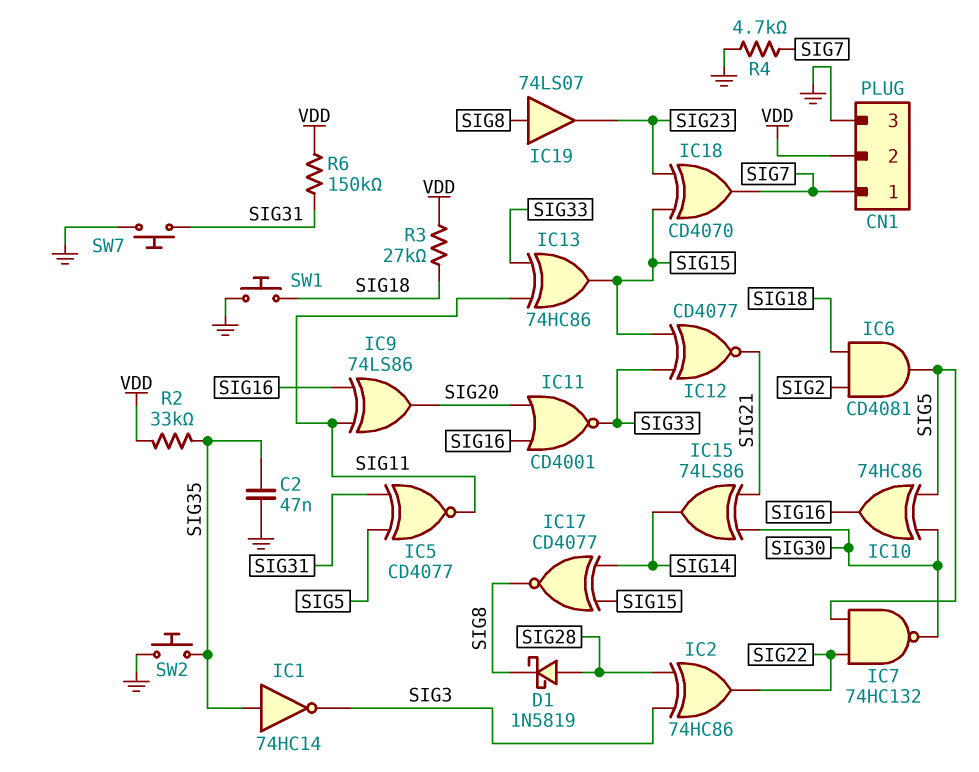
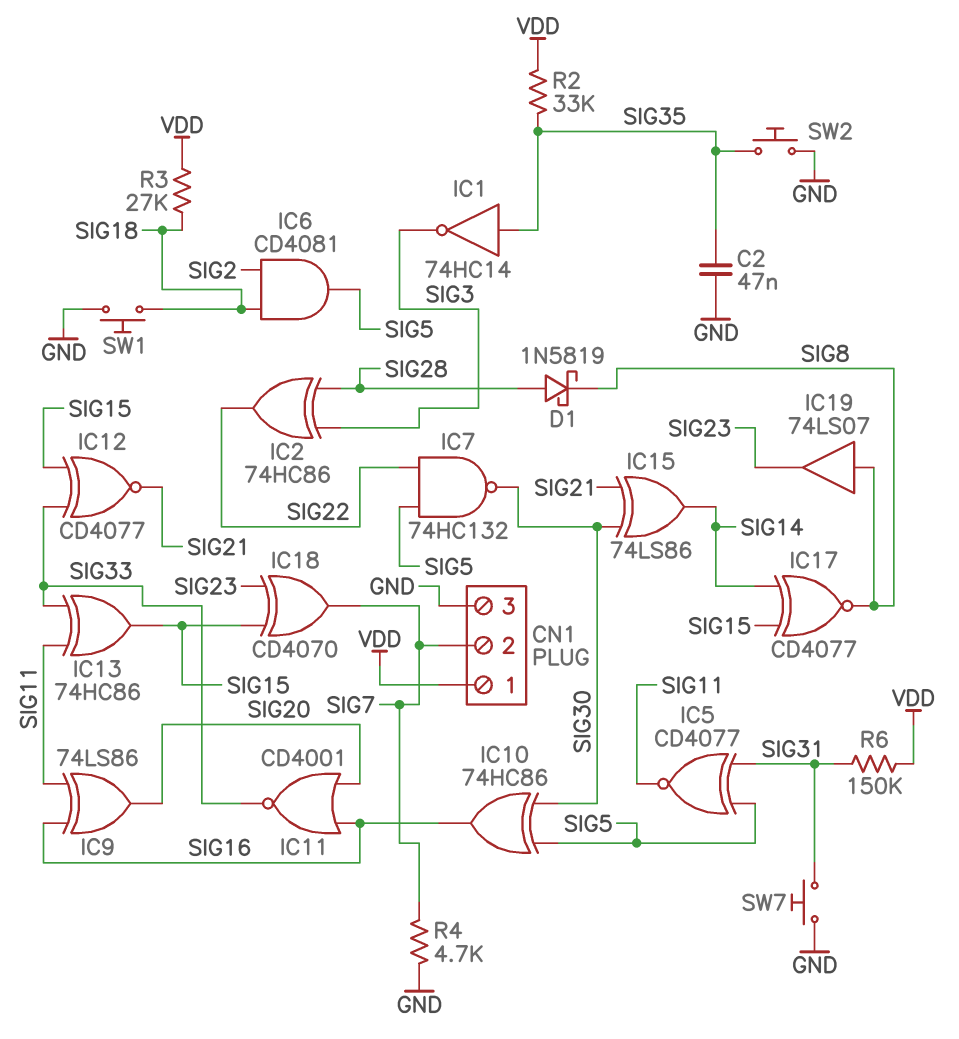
CN1 pin 1: SIG7 -> VDD
CN1 pin 2: VDD -> SIG7

